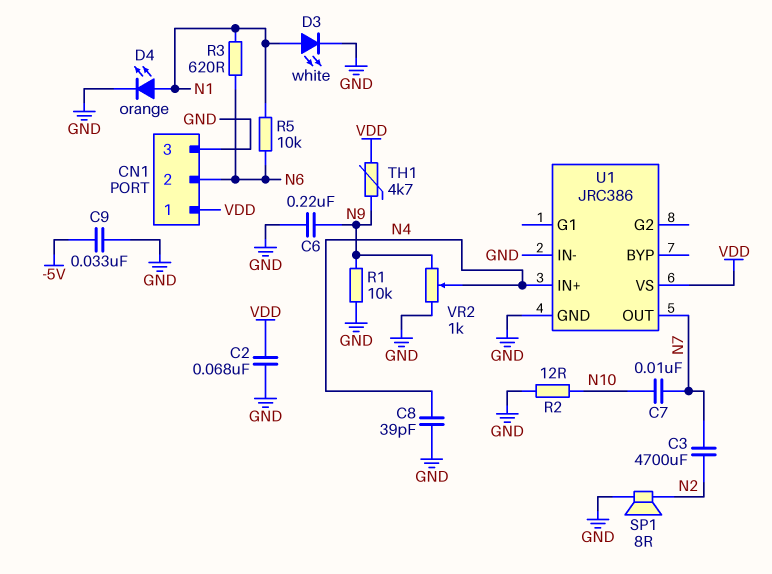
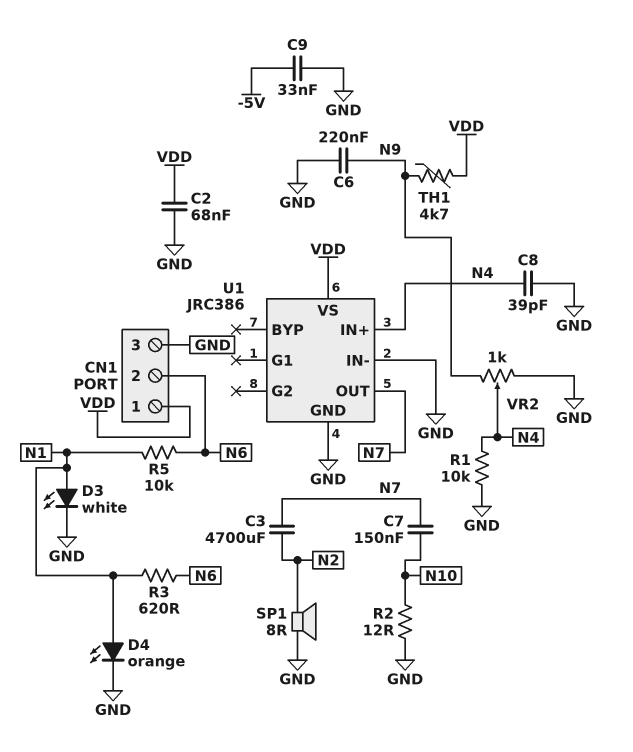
C7: 10nF (N7, N10) -> 150nF (N7, N10)
R1: 10k (GND, N9) -> 10k (GND, N4)

